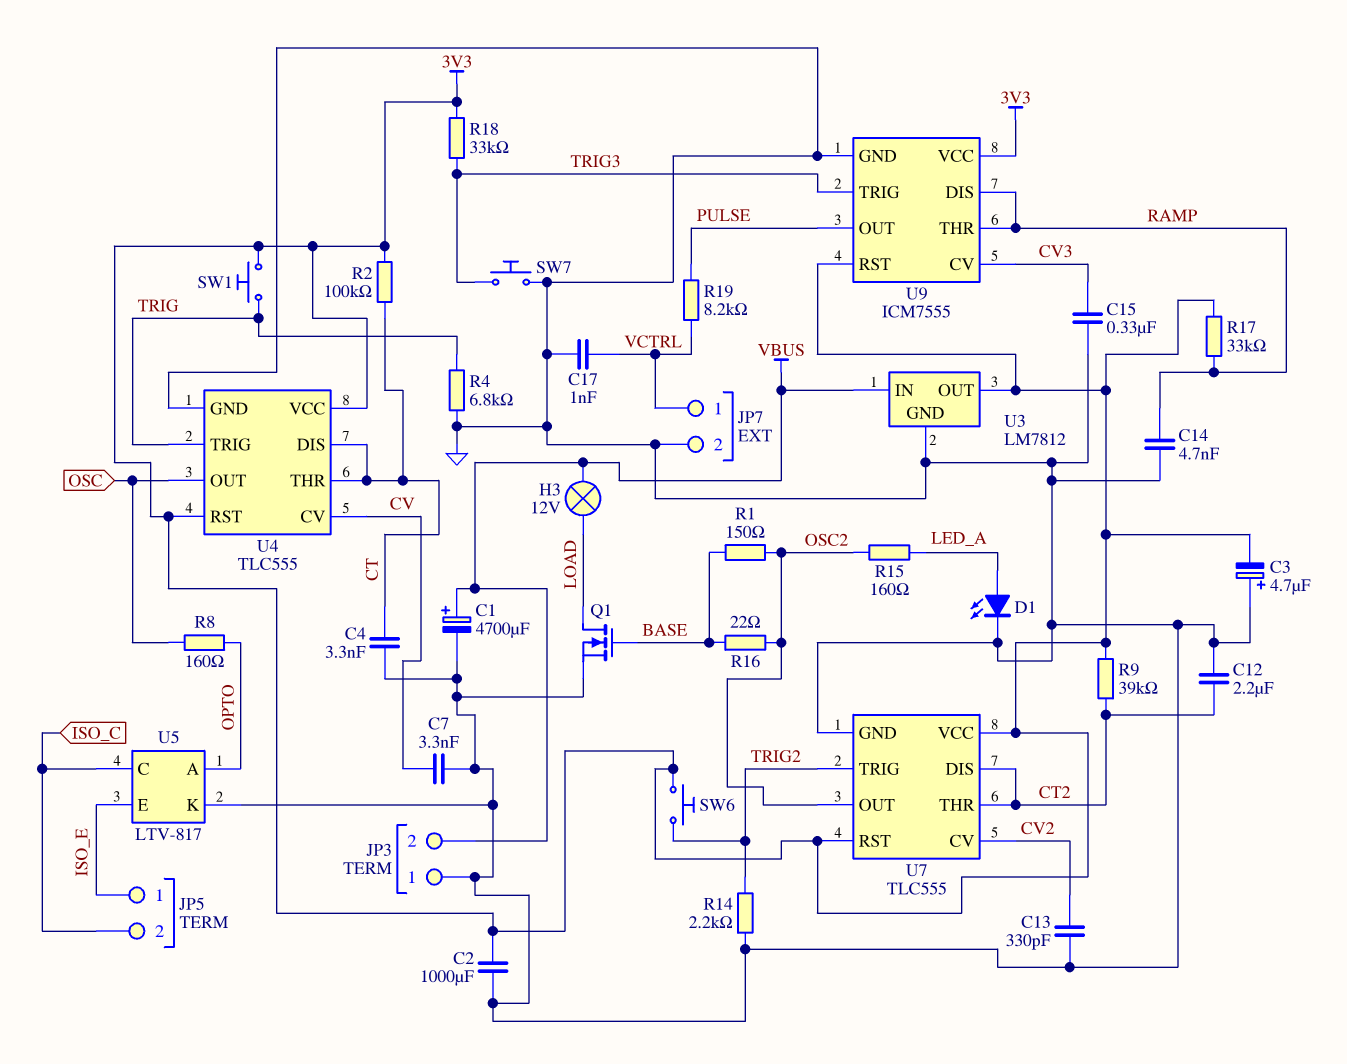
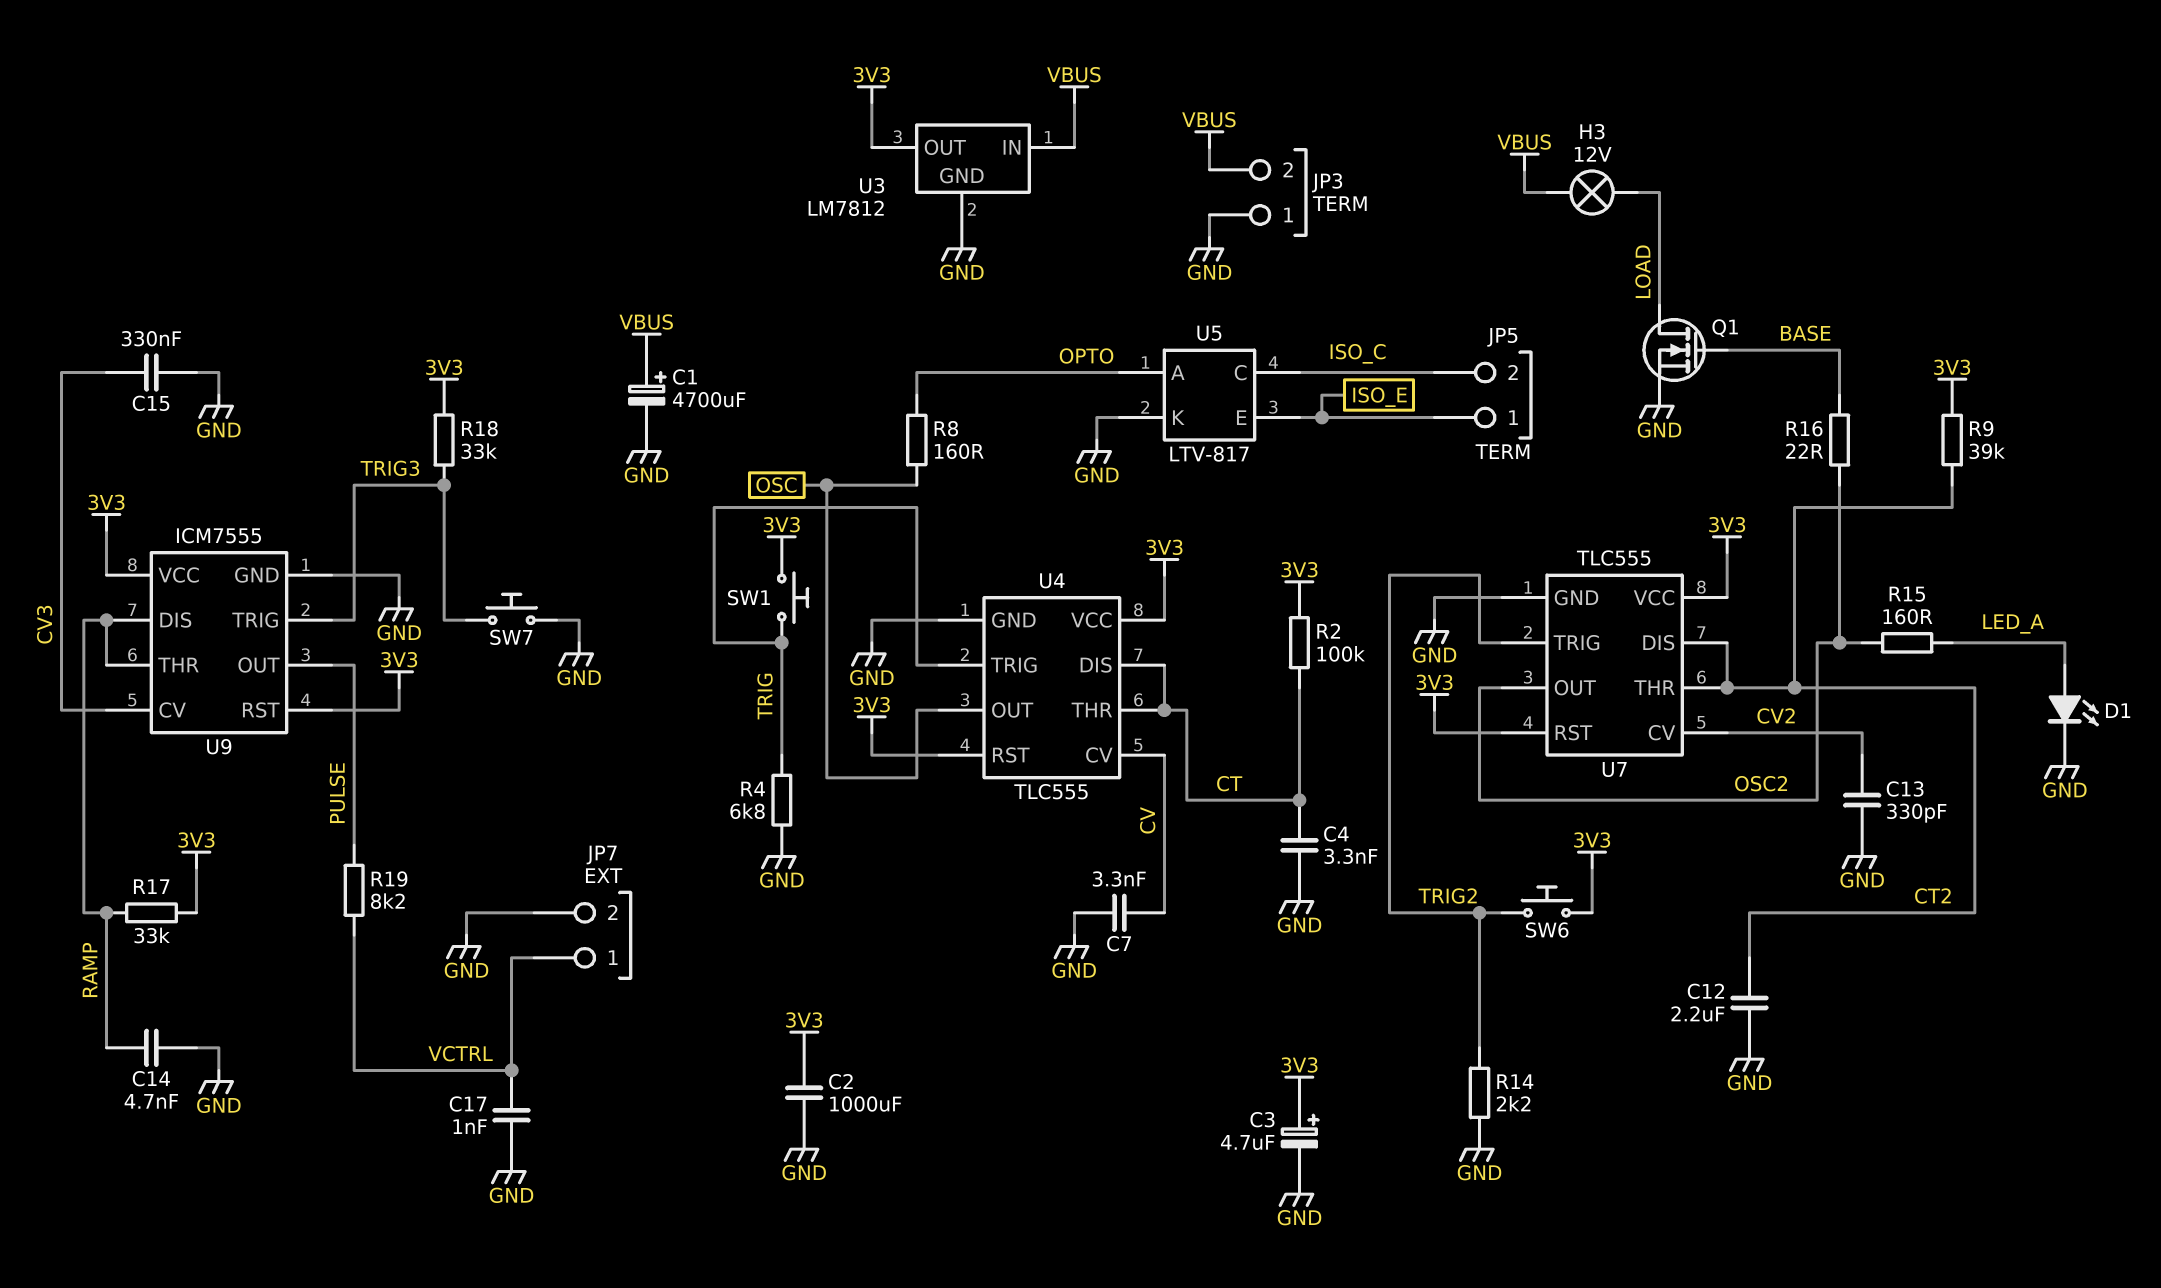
C3: 4.7uF (plus GND, minus 3V3) -> 4.7uF (plus 3V3, minus GND)
R1: 150 (BASE, OSC2) -> none

